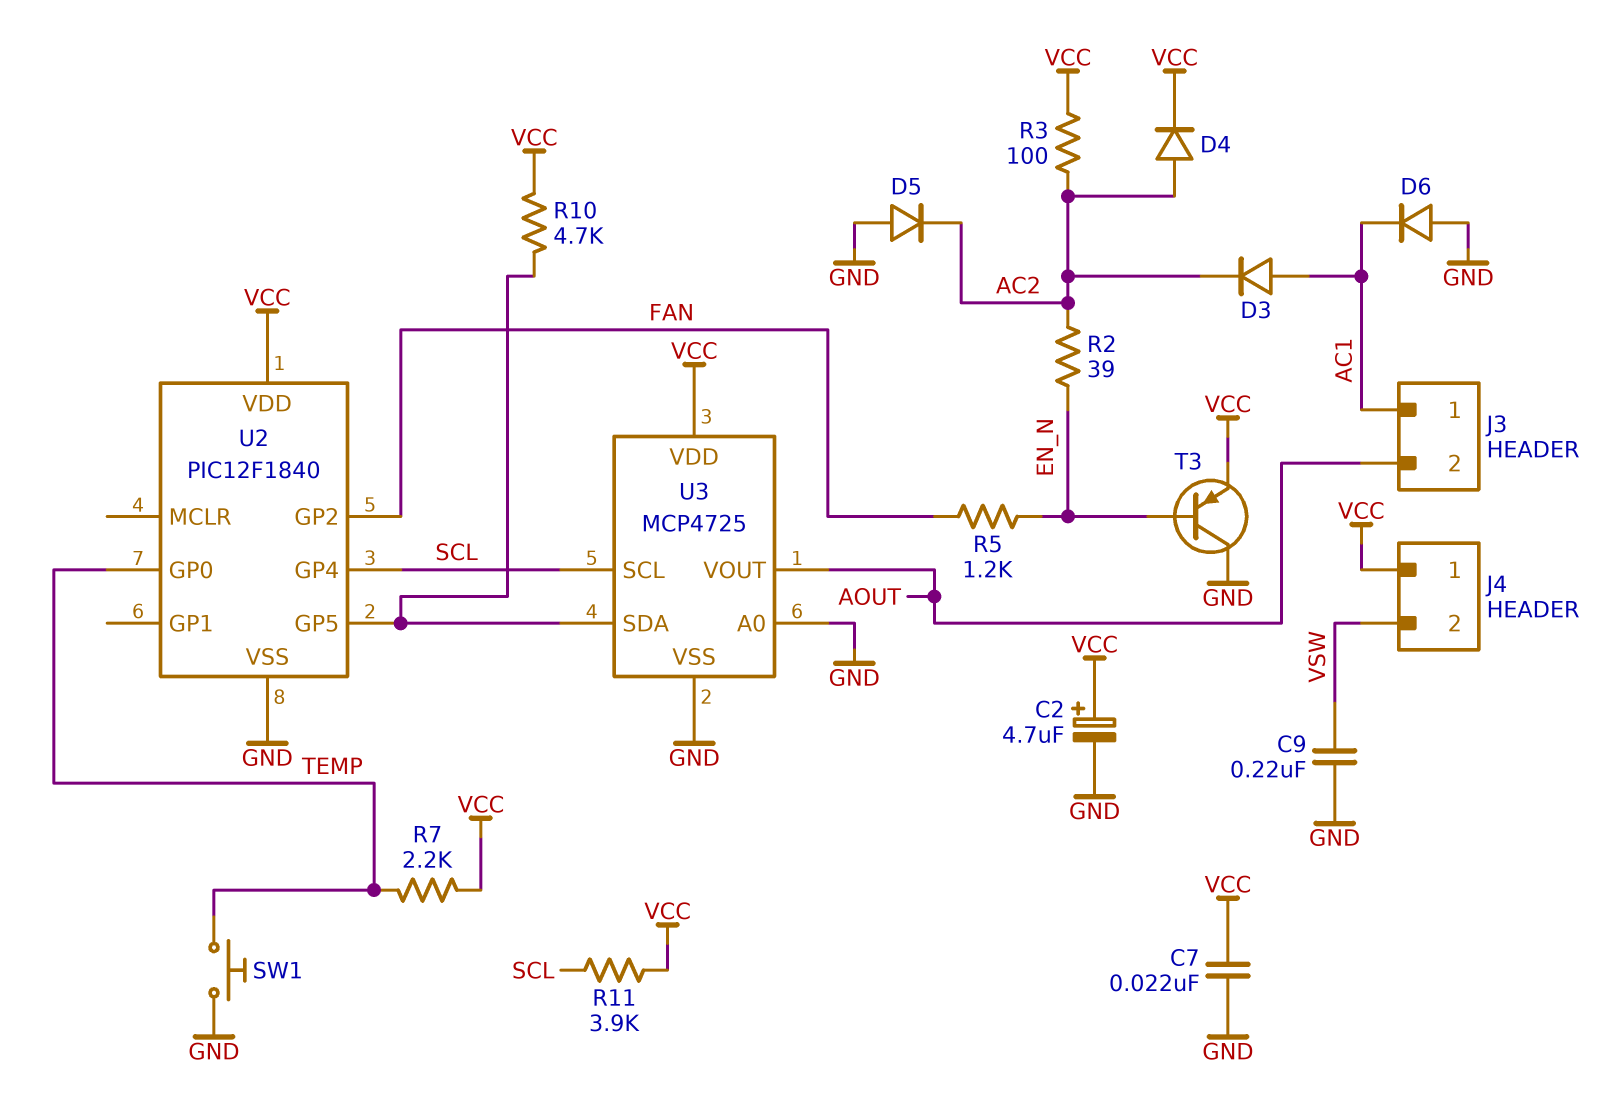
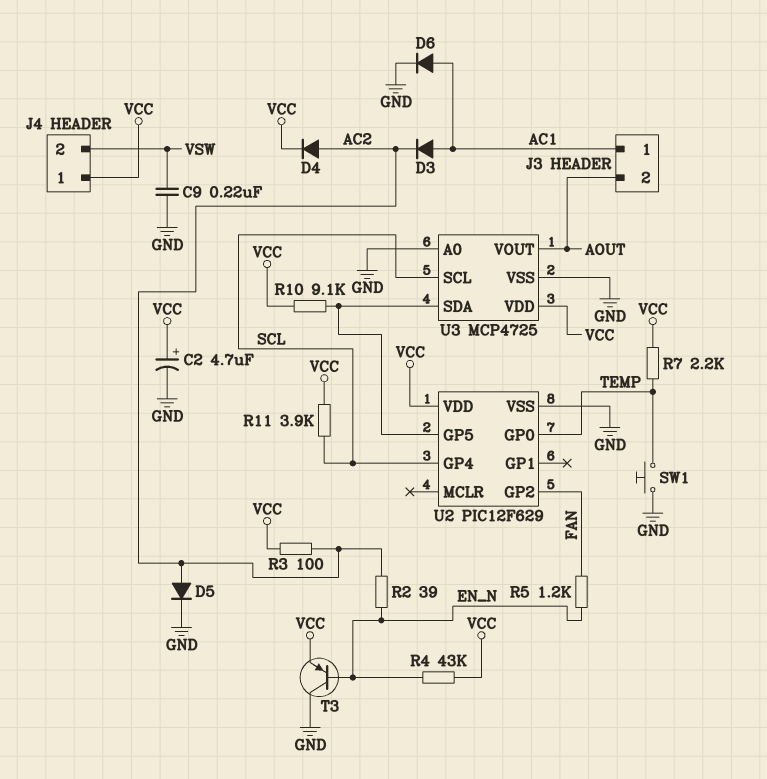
C7: 22nF (GND, VCC) -> none
D5: diode (A GND, K AC2) -> diode (A AC2, K GND)
D6: diode (A GND, K AC1) -> diode (A AC1, K GND)
R4: none -> 43k (EN_N, VCC)
R10: 4.7k (U2/GP5, VCC) -> 9.1k (U2/GP5, VCC)
U2: PIC12F1840 -> PIC12F629

